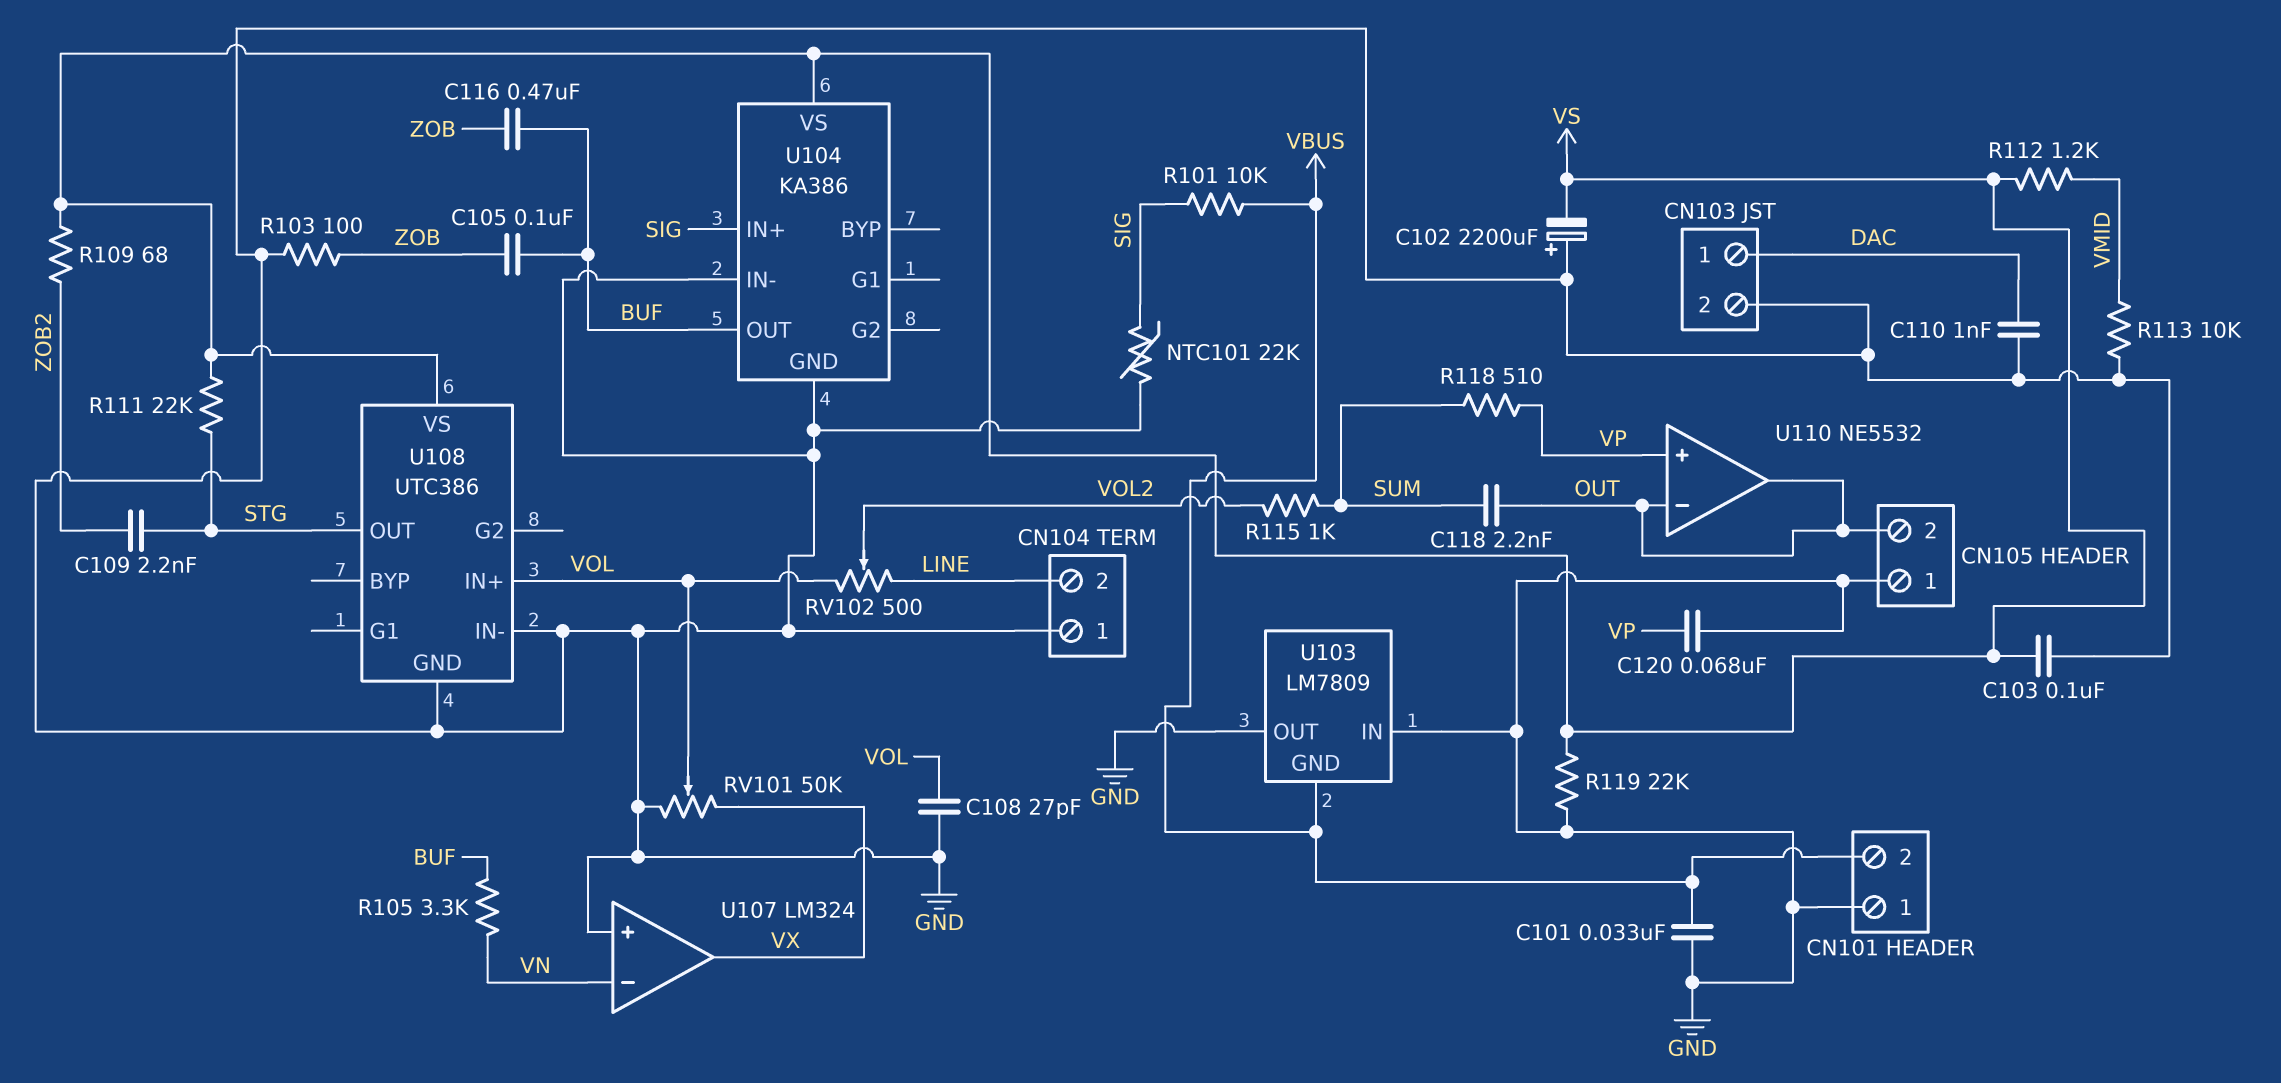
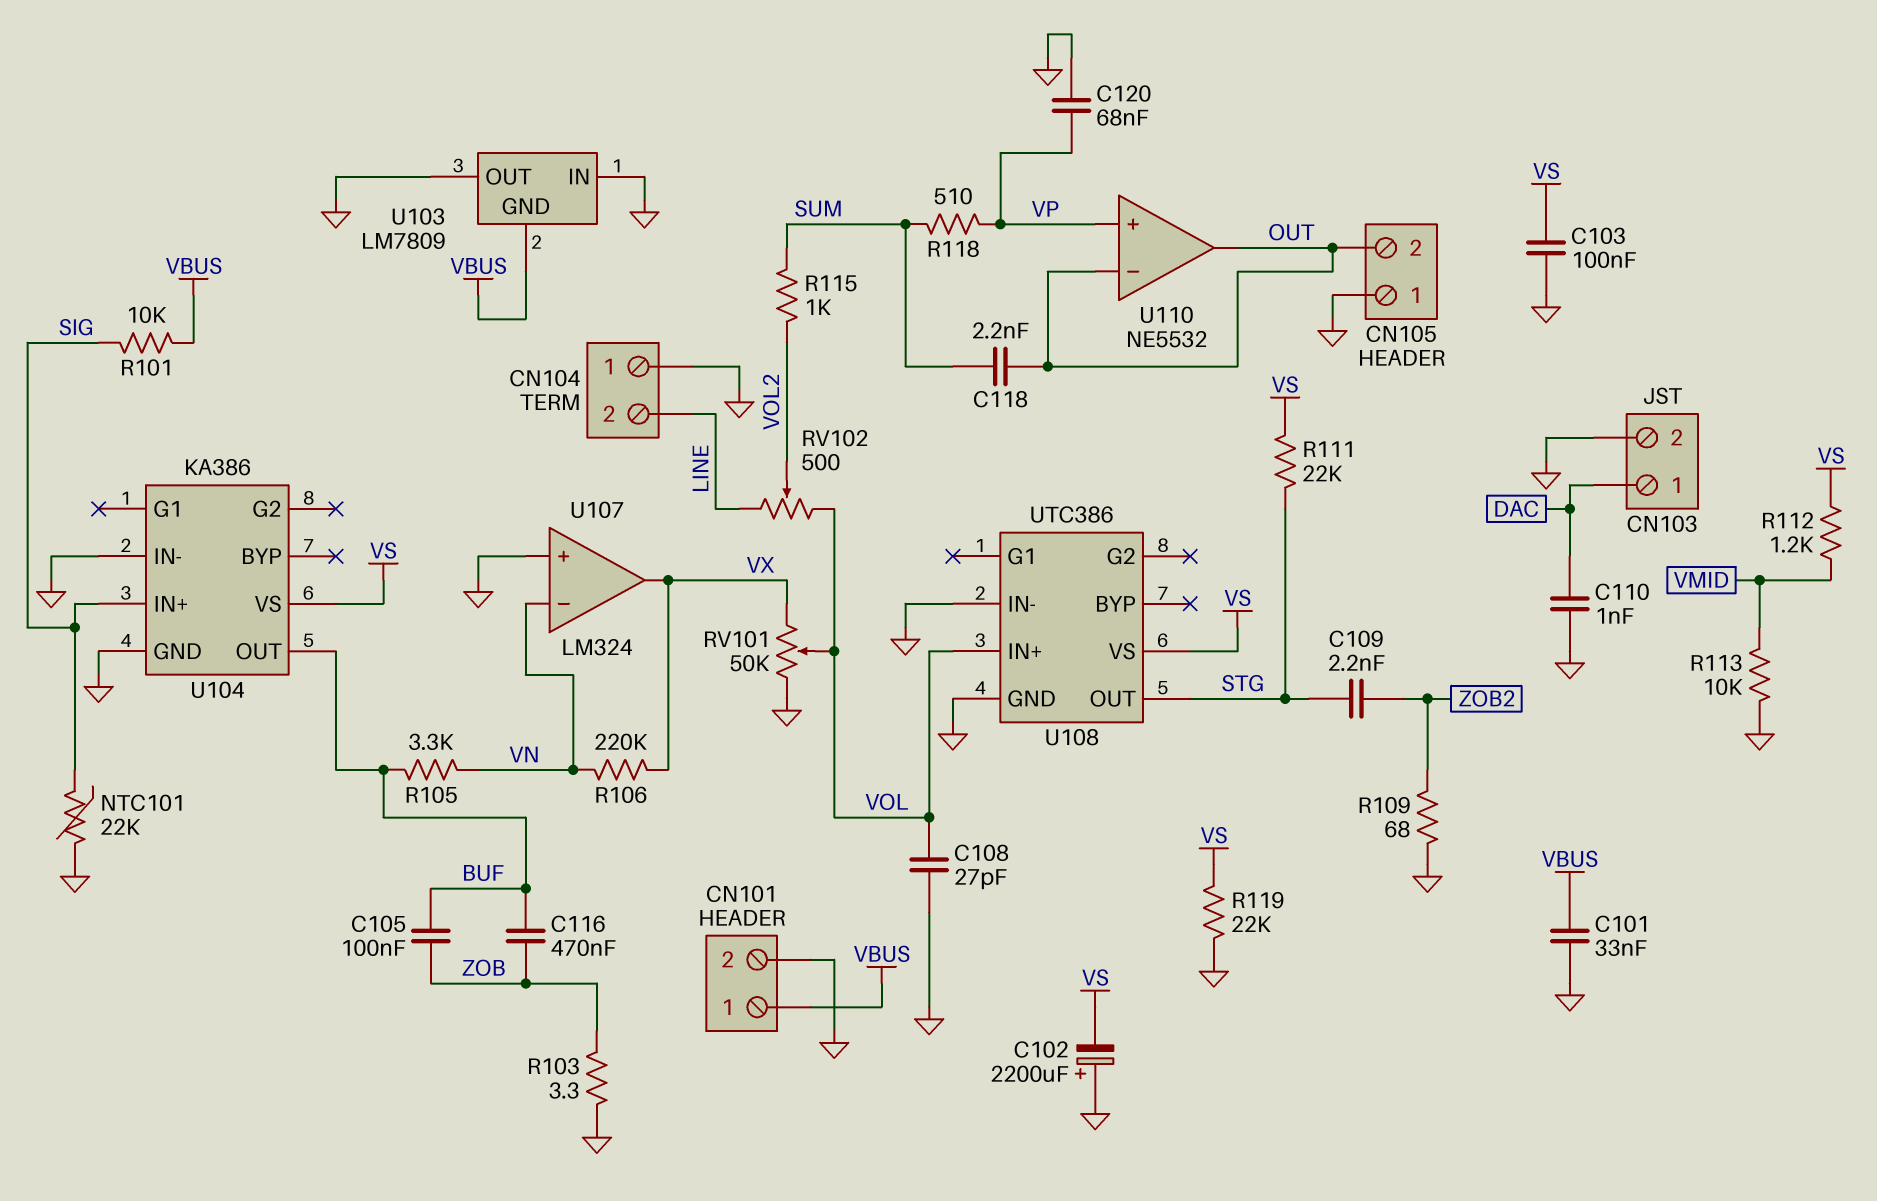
CN101 pin 1: GND -> VBUS
CN101 pin 2: VBUS -> GND
R103: 100 (GND, ZOB) -> 3.3 (GND, ZOB)
R106: none -> 220k (VN, VX)
R109: 68 (VS, ZOB2) -> 68 (GND, ZOB2)

